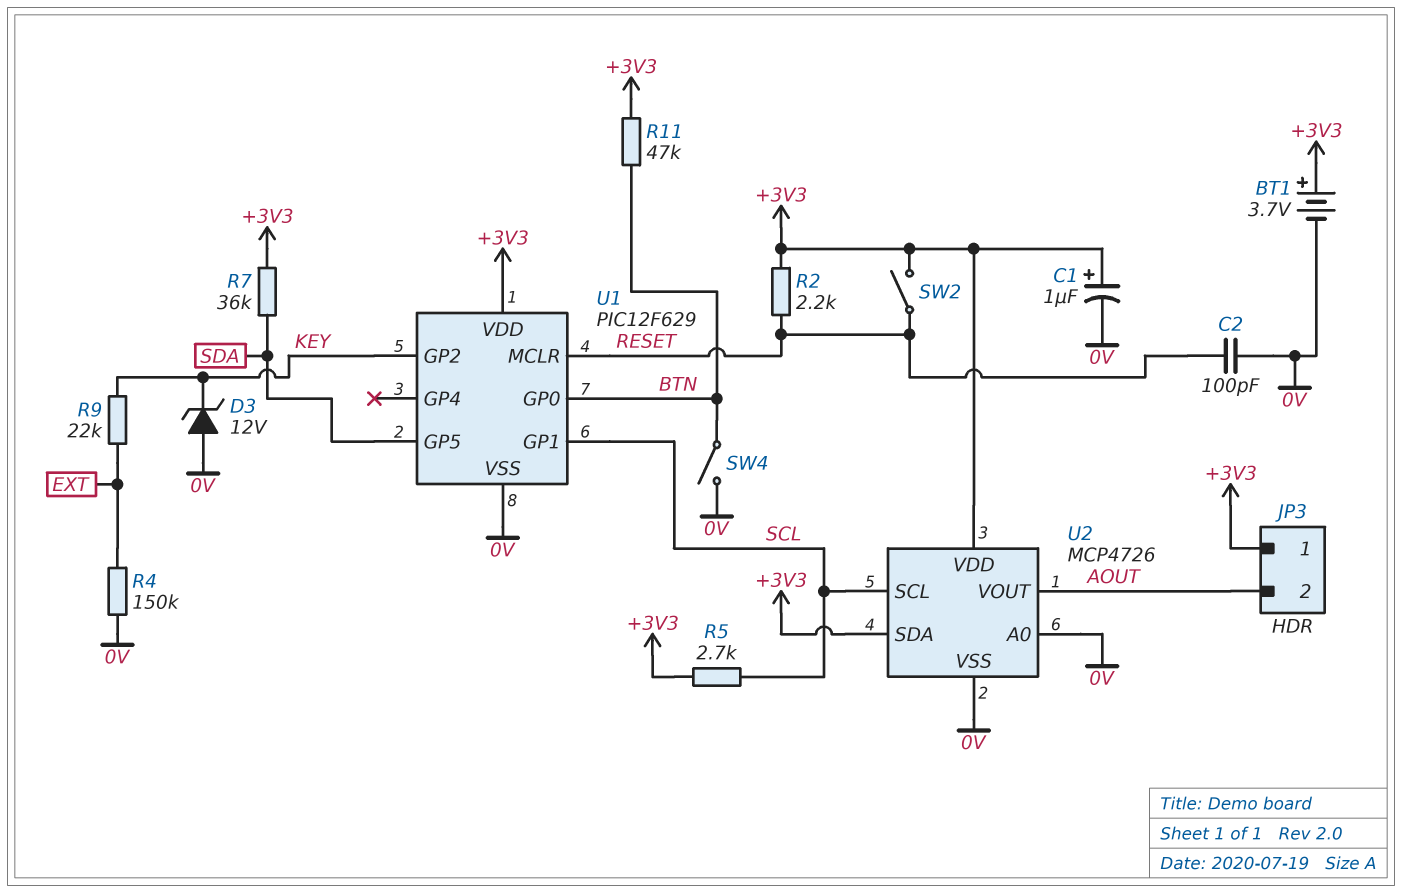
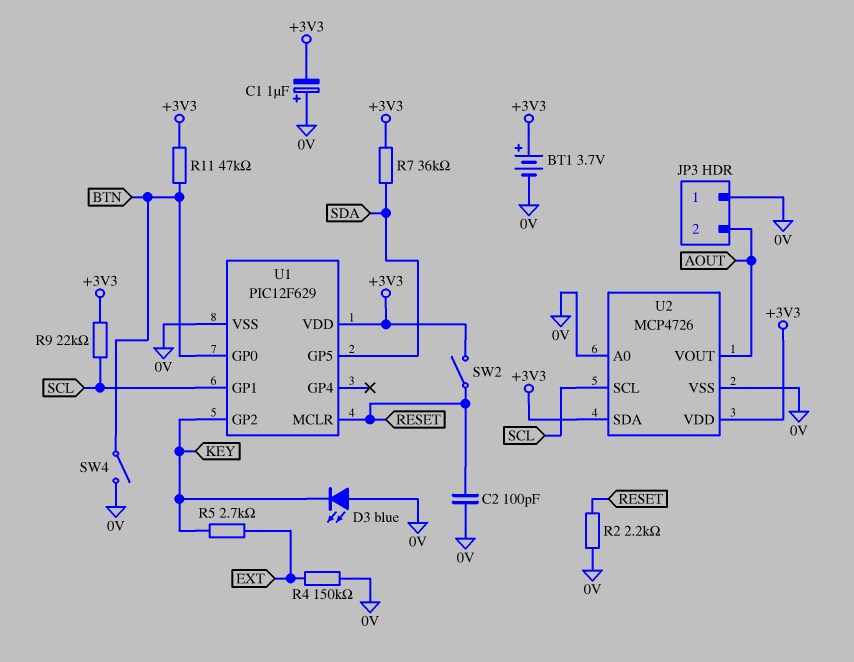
C1: 1uF (plus +3V3, minus 0V) -> 1uF (plus 0V, minus +3V3)
D3: zener 12V (A 0V, K KEY) -> LED blue (A 0V, K KEY)
JP3 pin 1: +3V3 -> 0V
R2: 2.2k (+3V3, RESET) -> 2.2k (0V, RESET)
R5: 2.7k (+3V3, SCL) -> 2.7k (EXT, KEY)
R9: 22k (EXT, KEY) -> 22k (+3V3, SCL)

